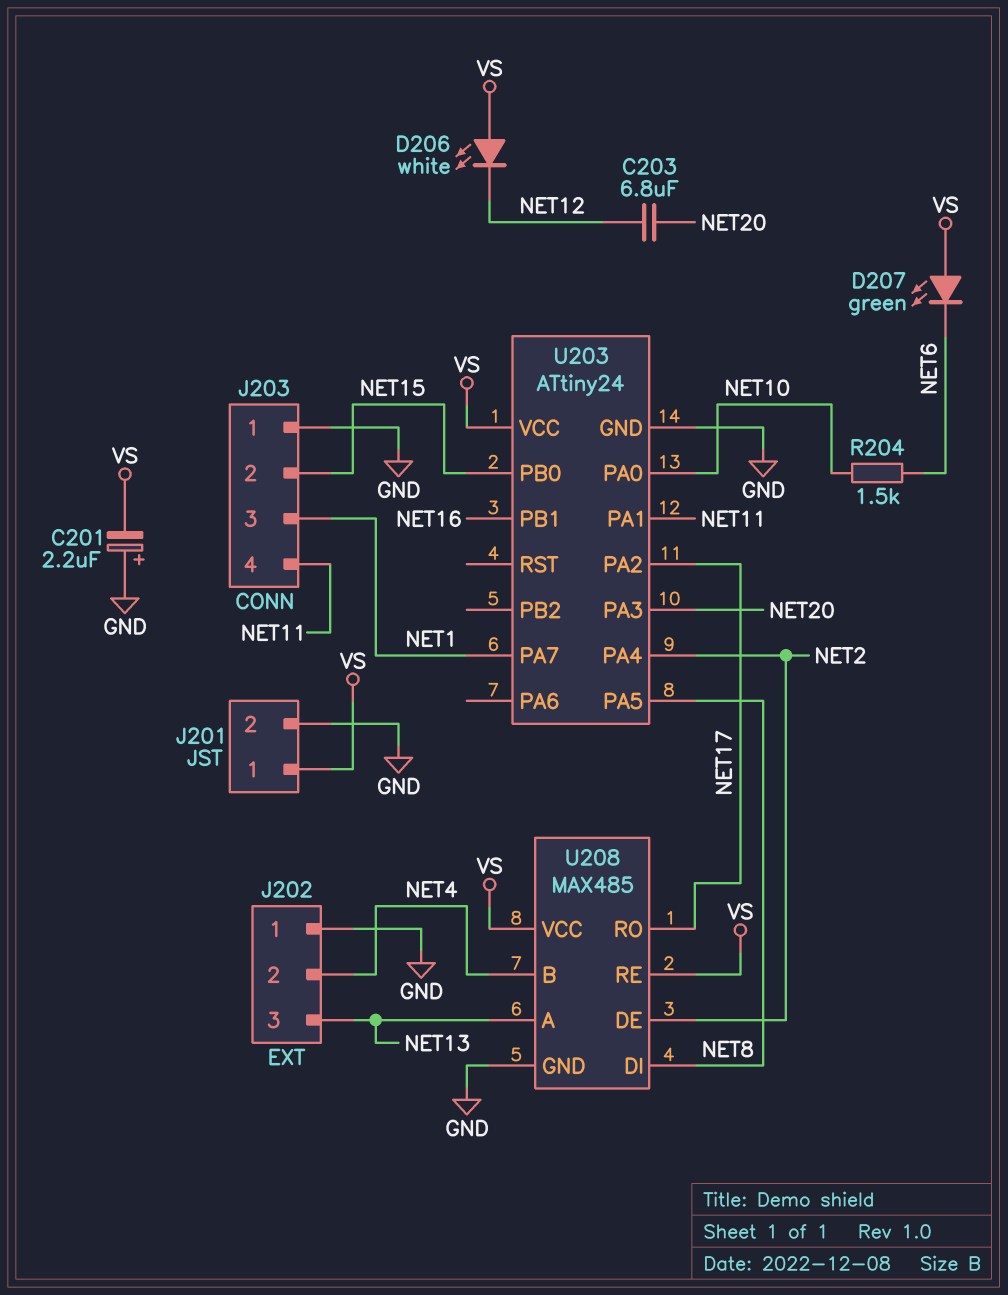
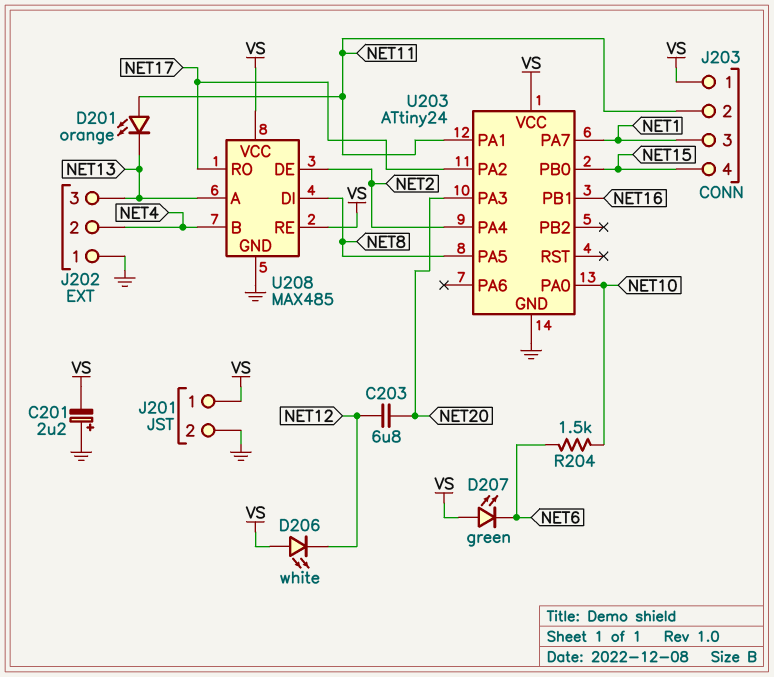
D201: none -> LED orange (A NET11, K NET13)
J203 pin 1: GND -> VS
J203 pin 2: NET15 -> NET11
J203 pin 4: NET11 -> NET15

